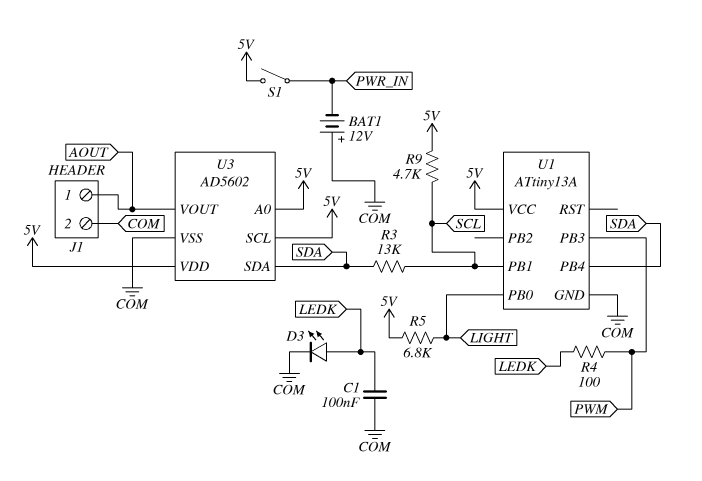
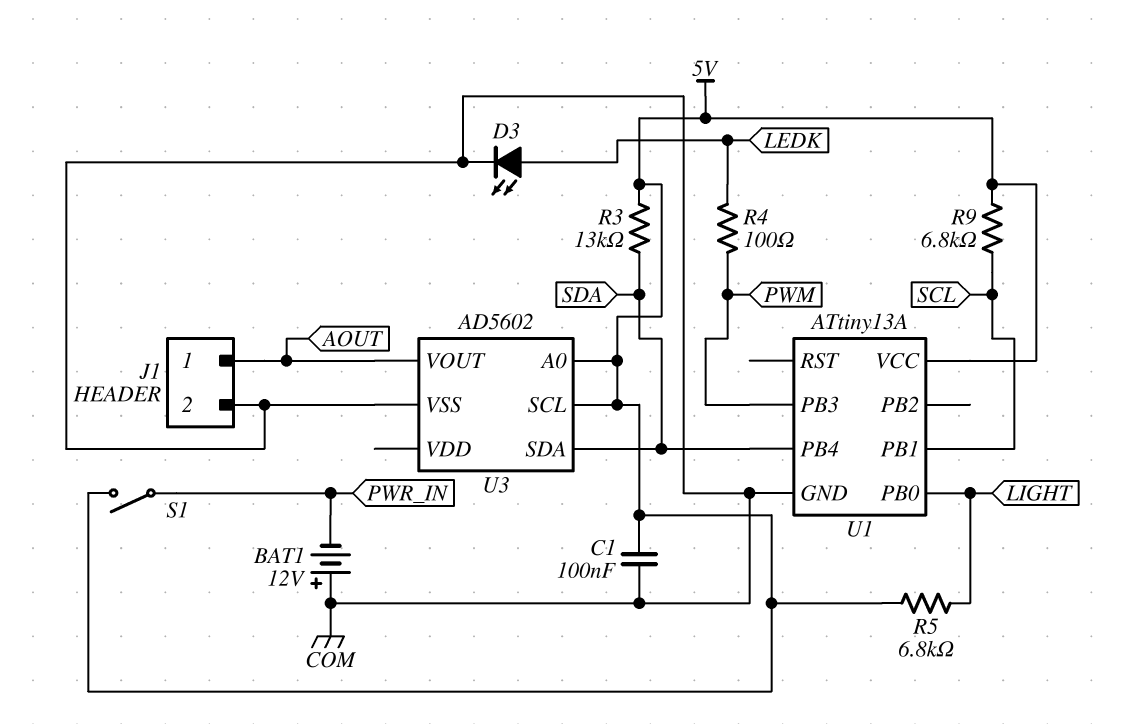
C1: 100nF (COM, LEDK) -> 100nF (5V, COM)
R3: 13k (SCL, SDA) -> 13k (5V, SDA)
R9: 4.7k (5V, SCL) -> 6.8k (5V, SCL)
U3 pin VDD: 5V -> none

